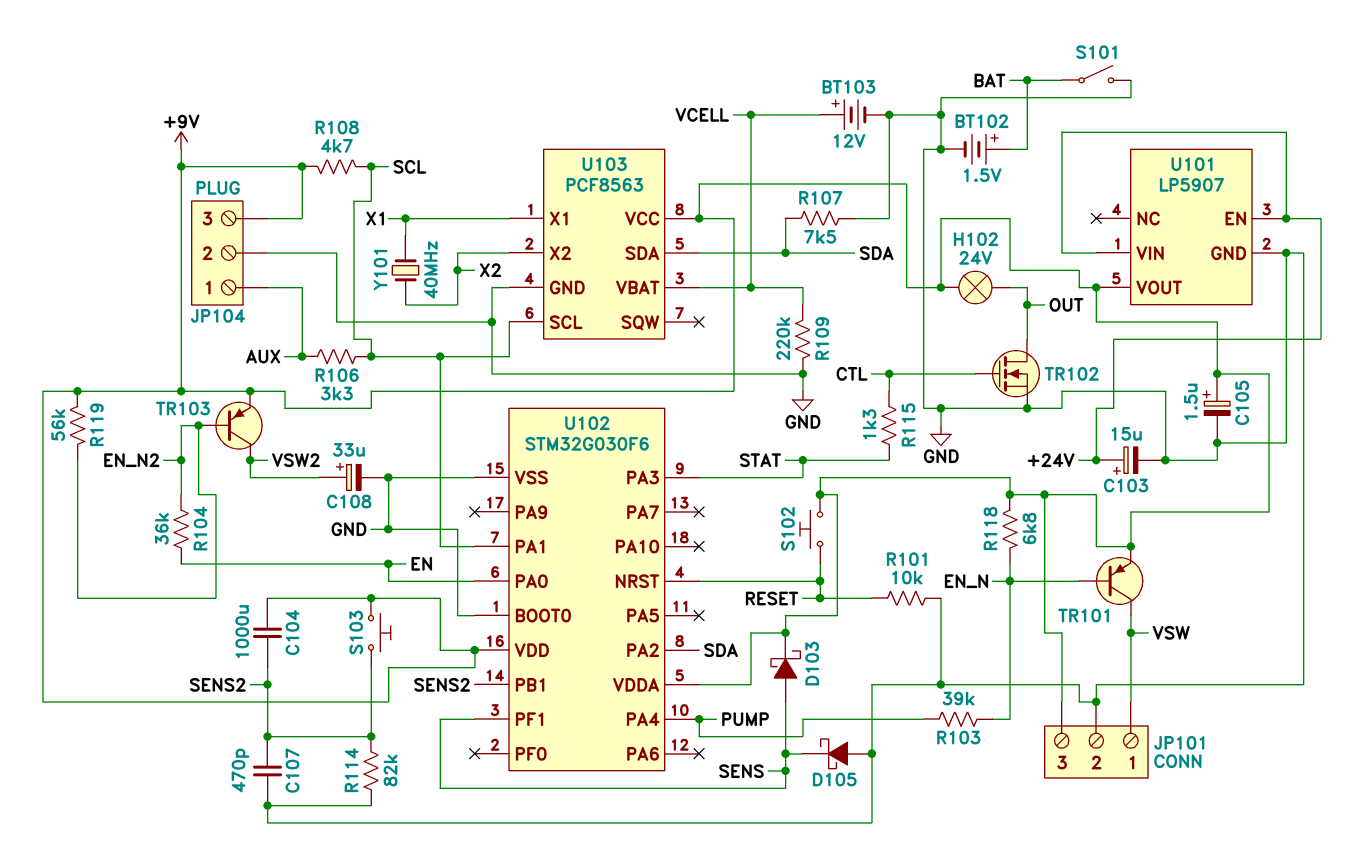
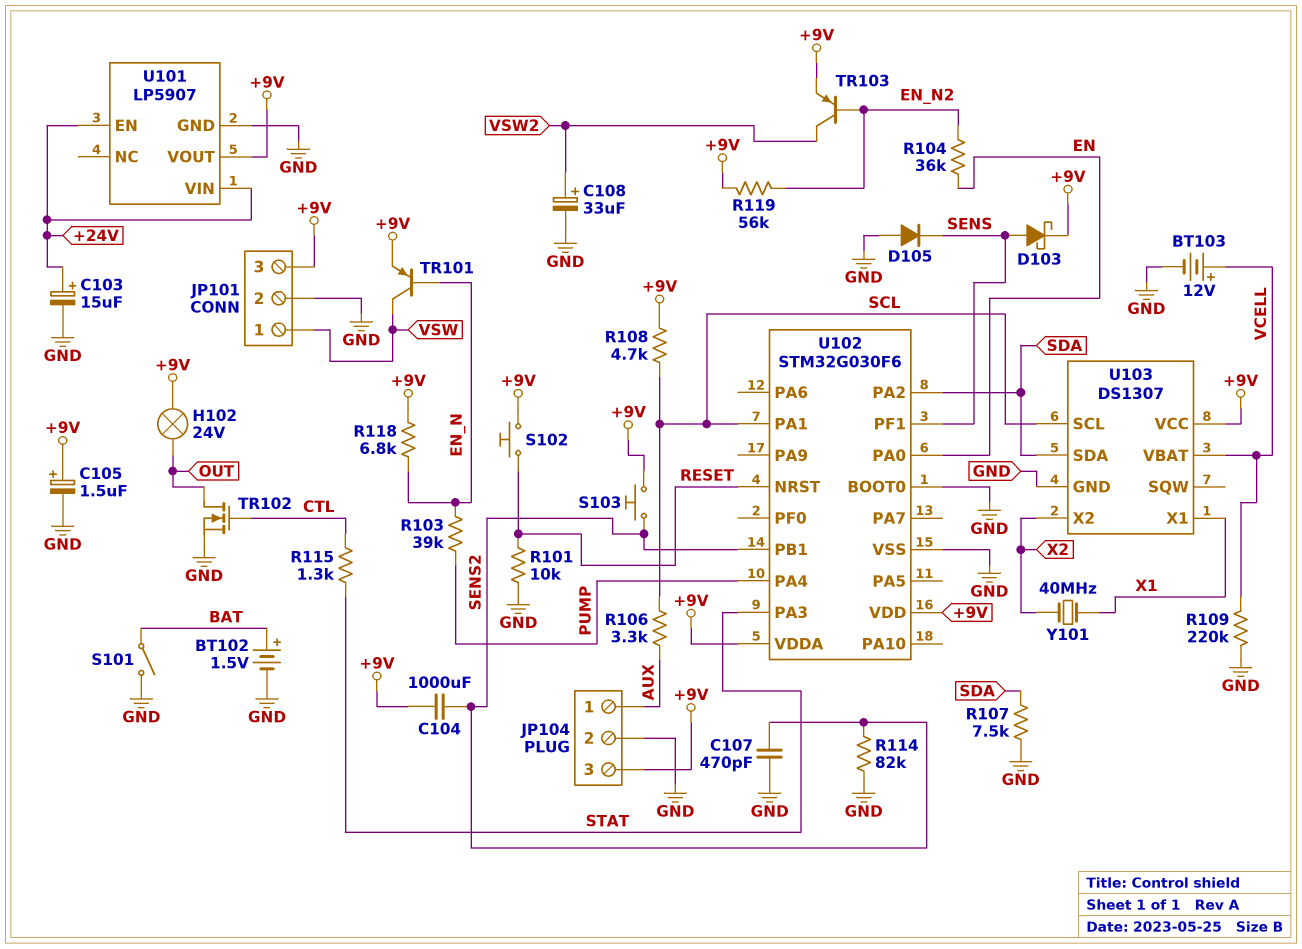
D105: schottky (A GND, K SENS) -> diode (A GND, K SENS)
U103: PCF8563 -> DS1307

